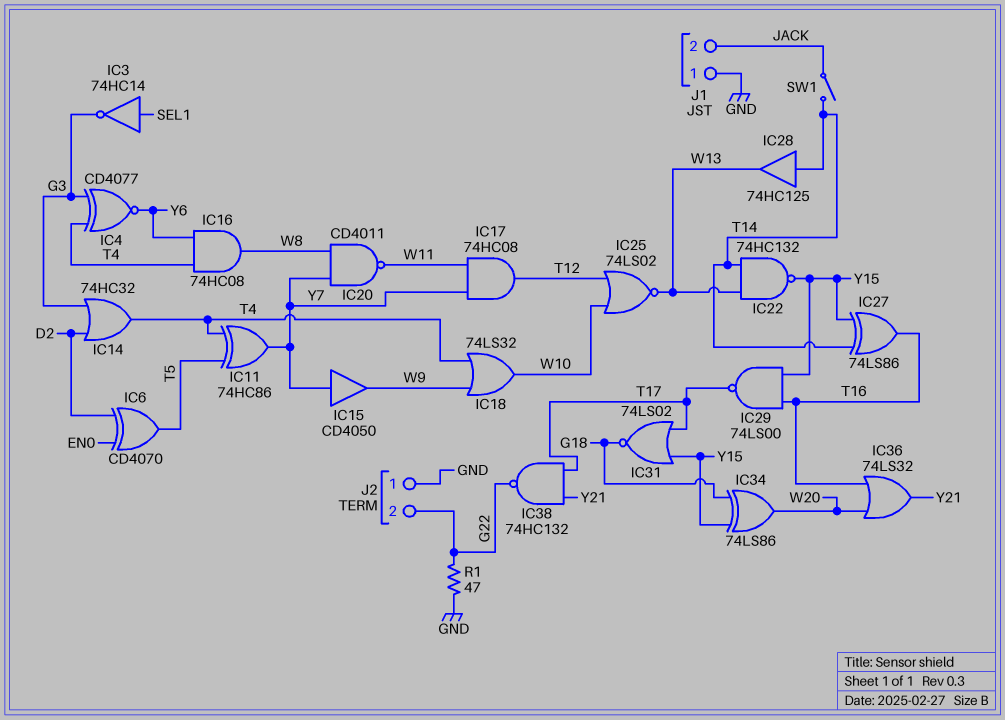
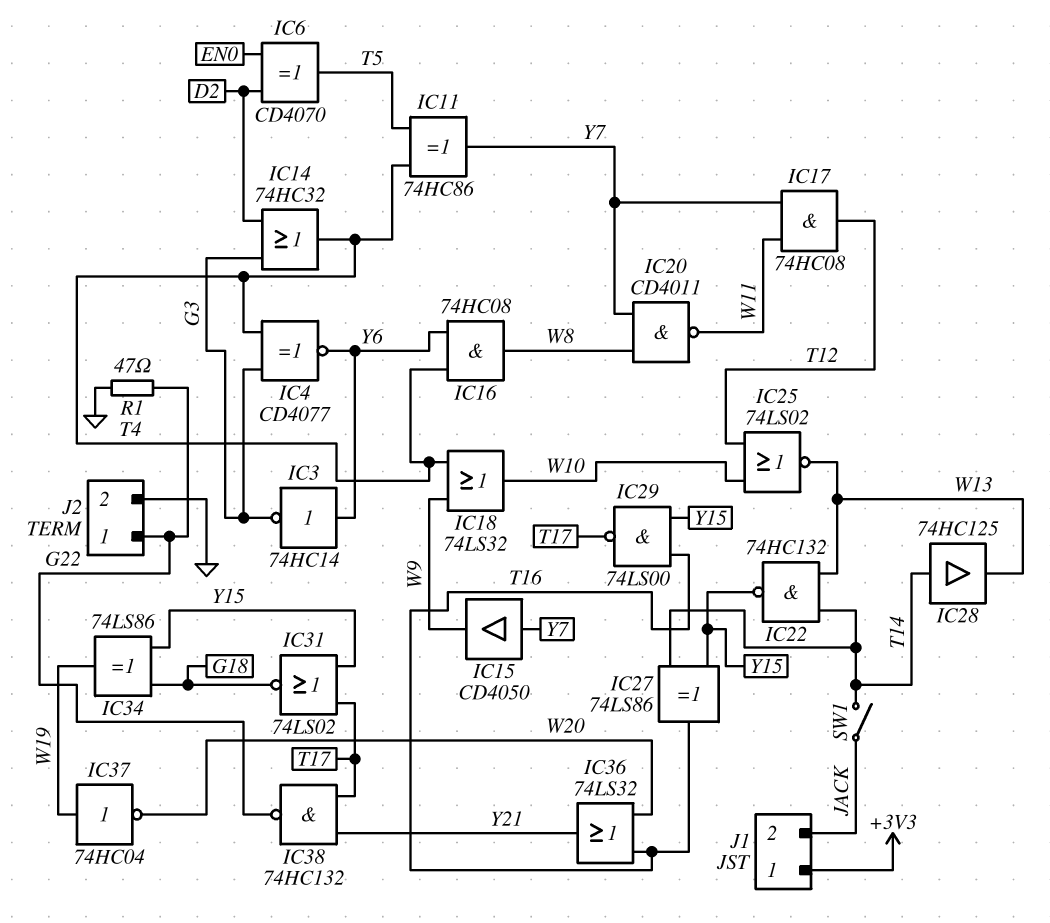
IC3: NOT 74HC14 (in SEL1, out G3) -> NOT 74HC14 (in Y6, out G3)
IC34: XOR 74LS86 (in G18, in Y15, out W20) -> XOR 74LS86 (in G18, in Y15, out W19)
IC37: none -> NOT 74HC04 (in W19, out W20)
J1 pin 1: GND -> +3V3
J2 pin 1: GND -> G22
J2 pin 2: G22 -> GND

